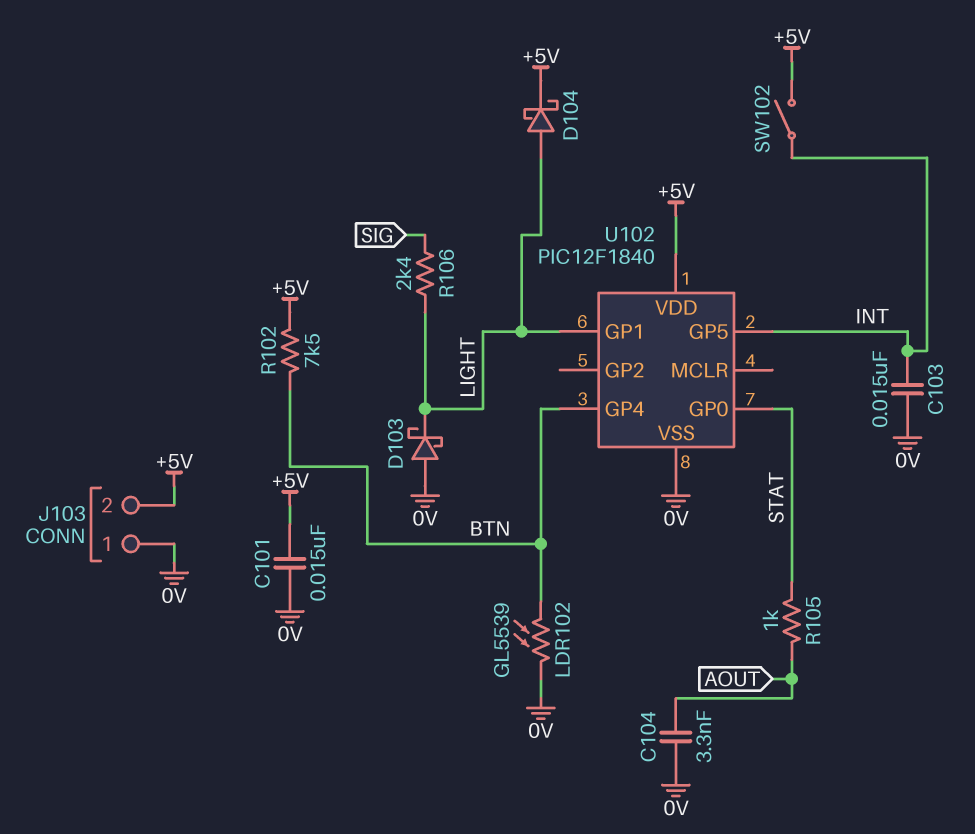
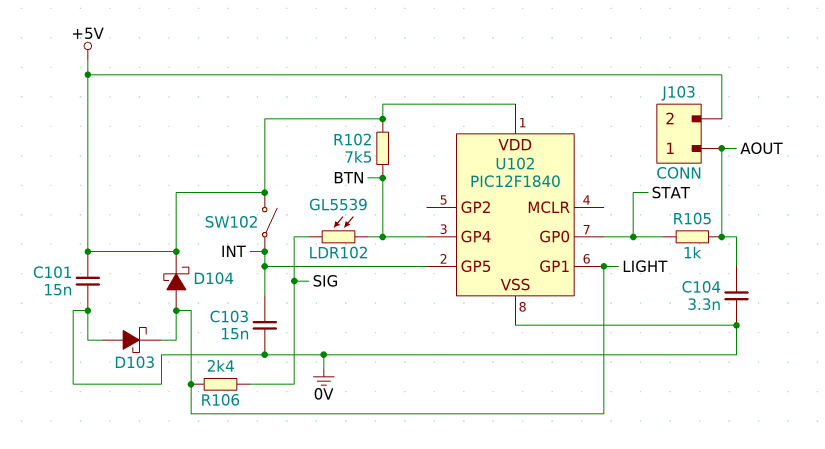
J103 pin 1: 0V -> AOUT
LDR102: GL5539 (0V, BTN) -> GL5539 (BTN, SIG)

